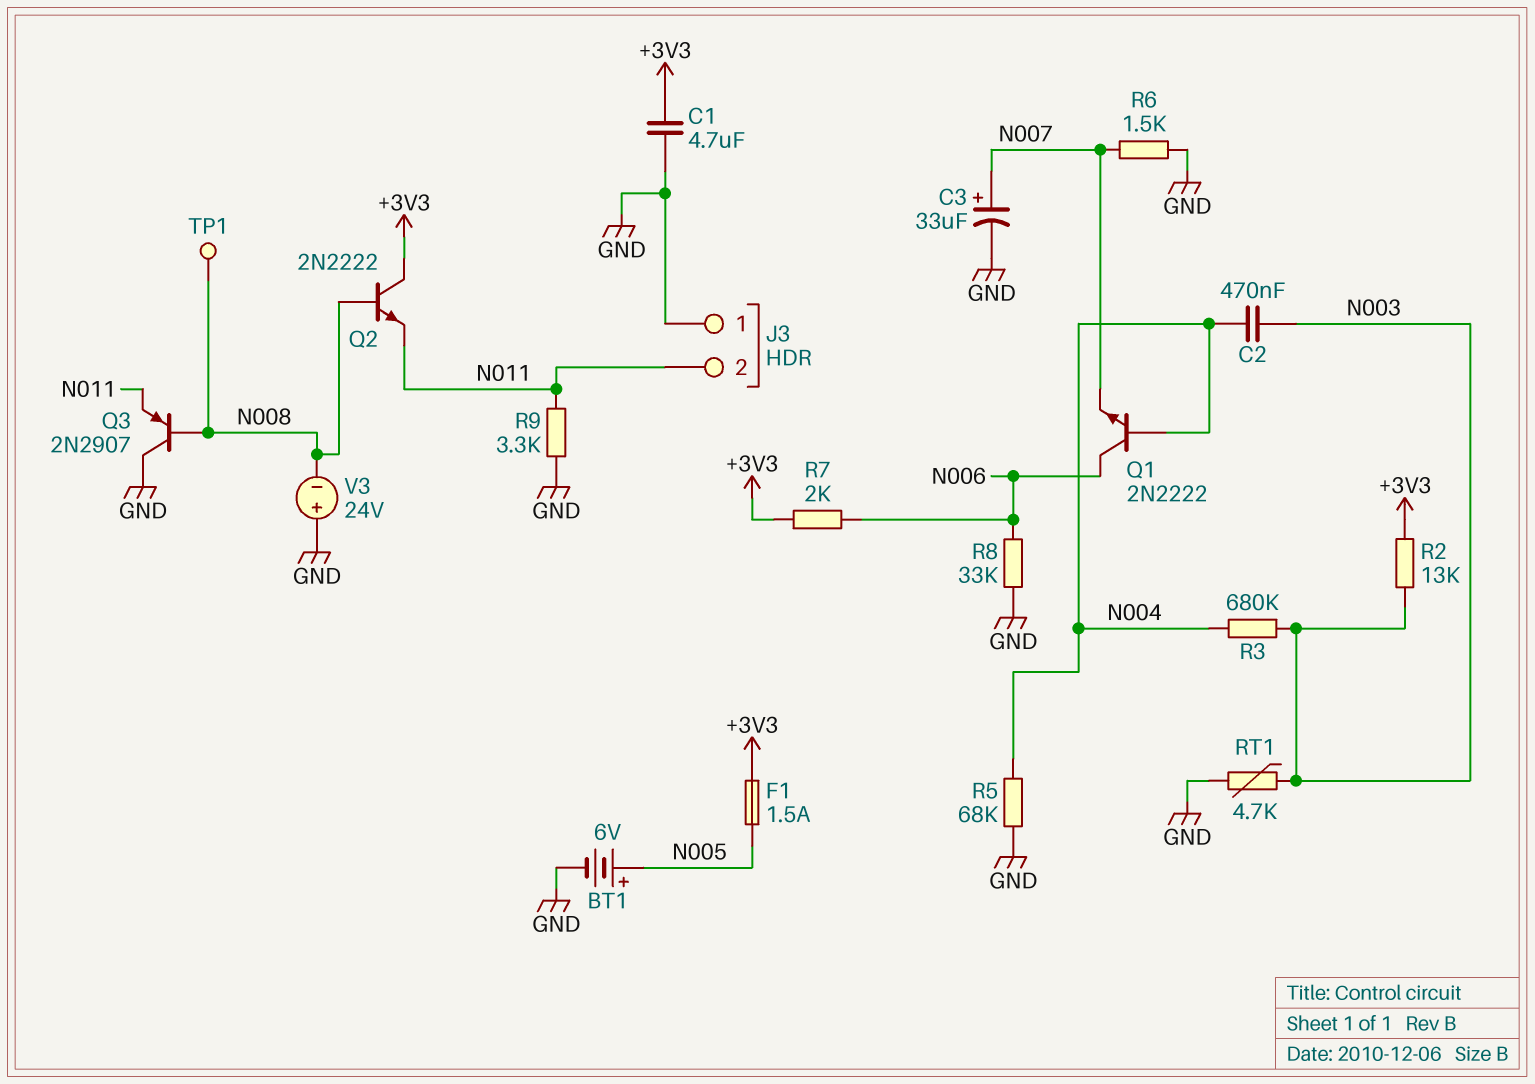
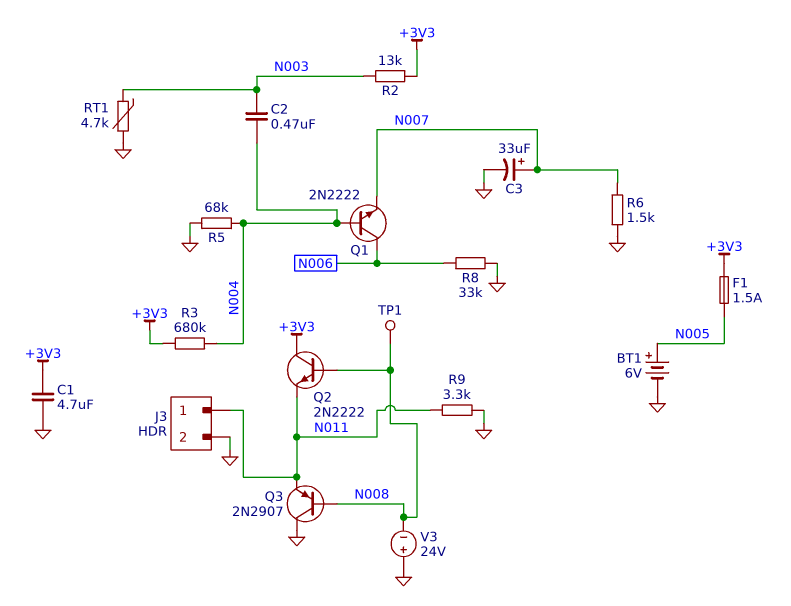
J3 pin 1: GND -> N011
J3 pin 2: N011 -> GND
R3: 680k (N003, N004) -> 680k (+3V3, N004)
R7: 2k (+3V3, N006) -> none

